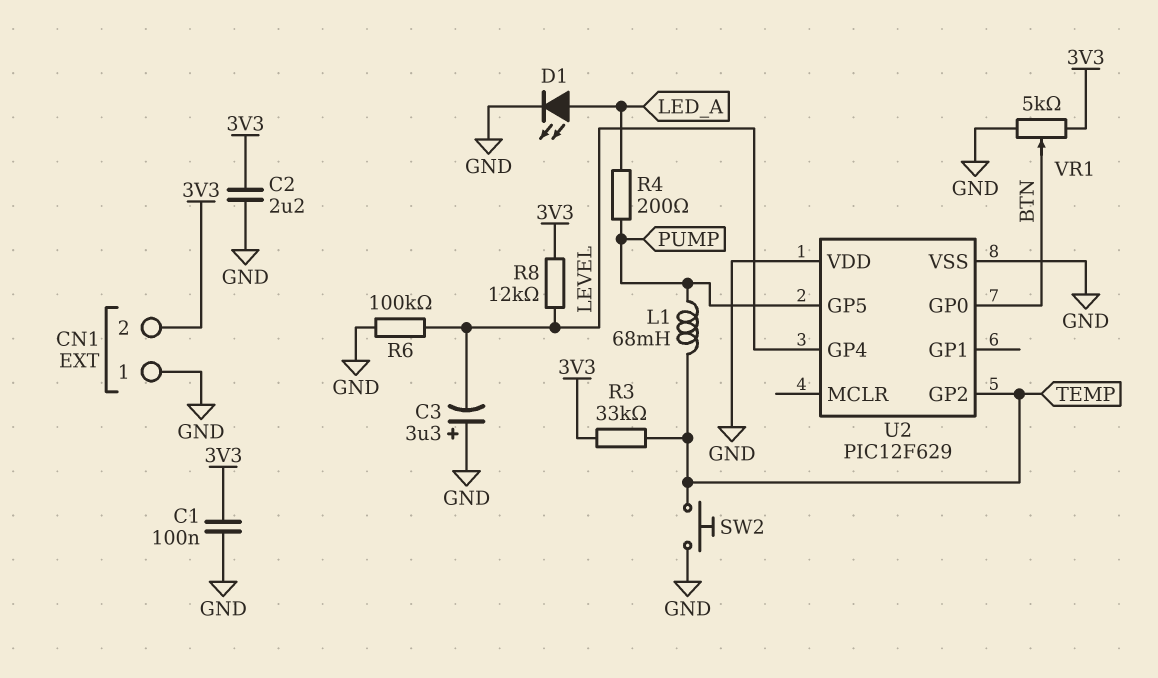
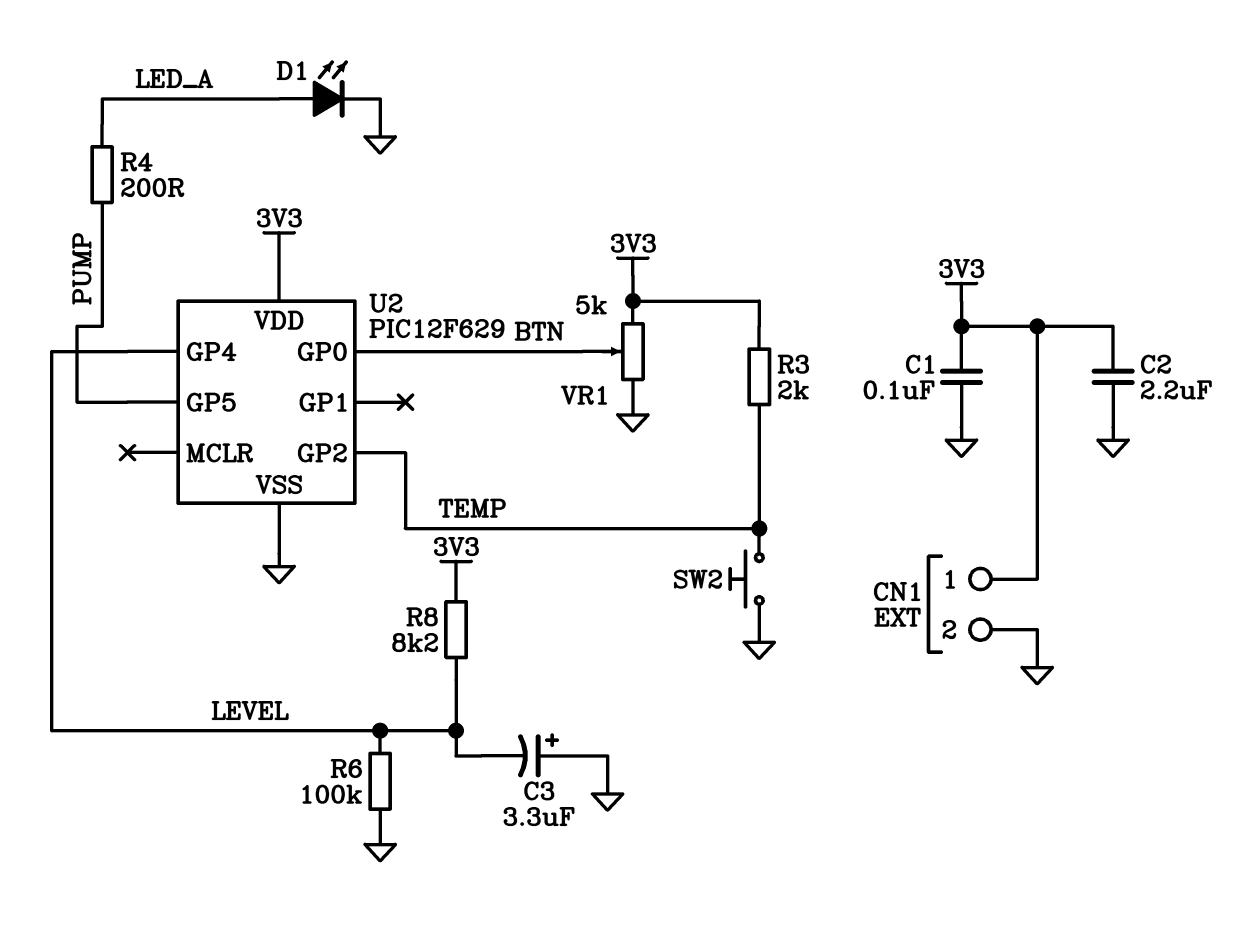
CN1 pin 1: GND -> 3V3
CN1 pin 2: 3V3 -> GND
L1: 68mH (PUMP, TEMP) -> none
R3: 33k (3V3, TEMP) -> 2k (3V3, TEMP)
R8: 12k (3V3, LEVEL) -> 8.2k (3V3, LEVEL)
U2 pin VDD: GND -> 3V3

